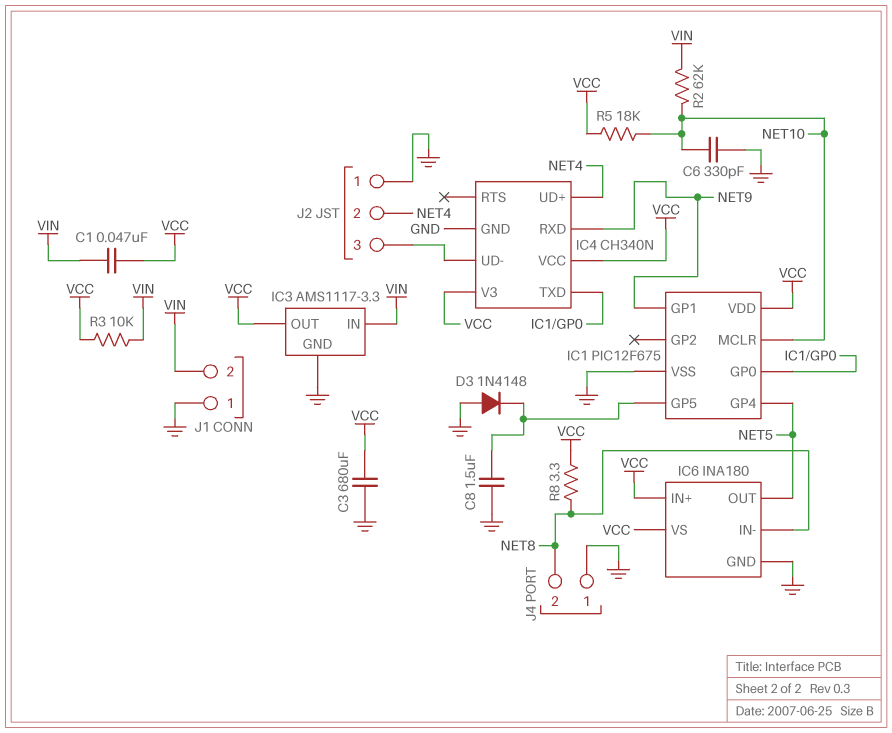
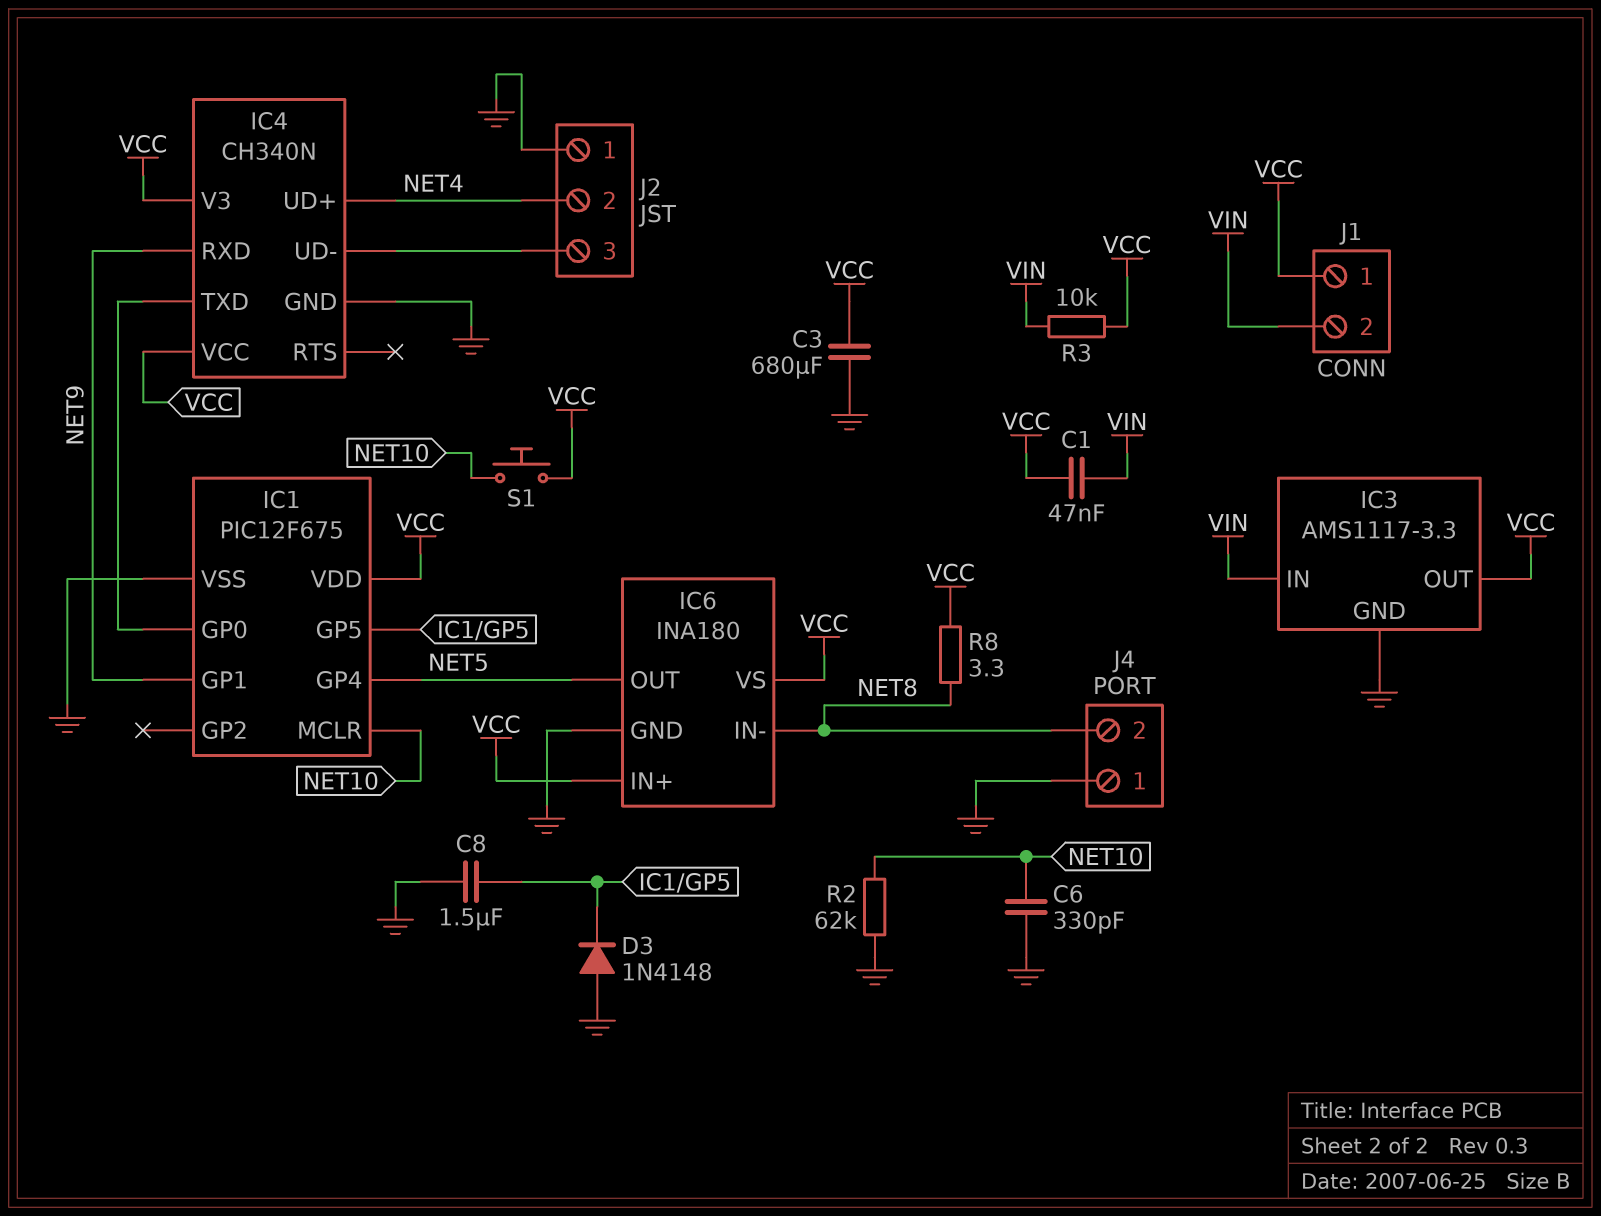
J1 pin 1: GND -> VCC
R2: 62k (NET10, VIN) -> 62k (GND, NET10)
R5: 18k (NET10, VCC) -> none
S1: none -> button (NET10, VCC)

